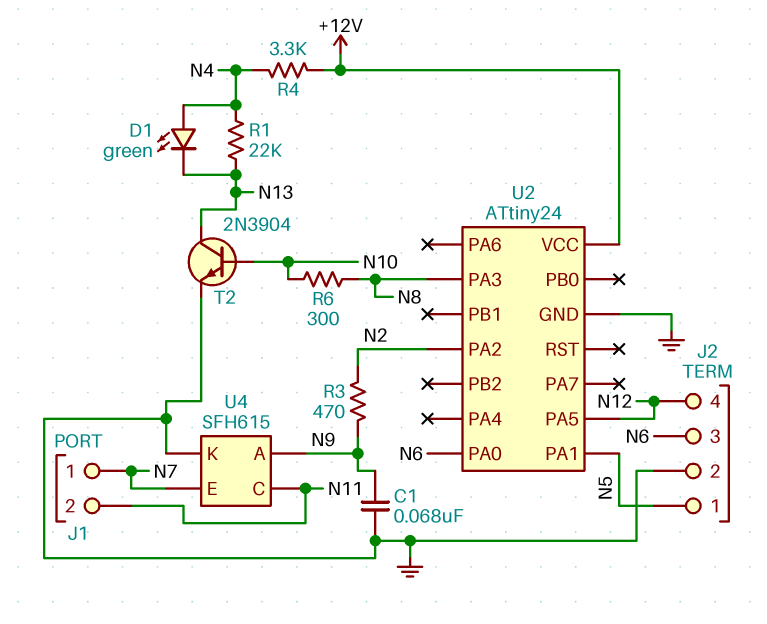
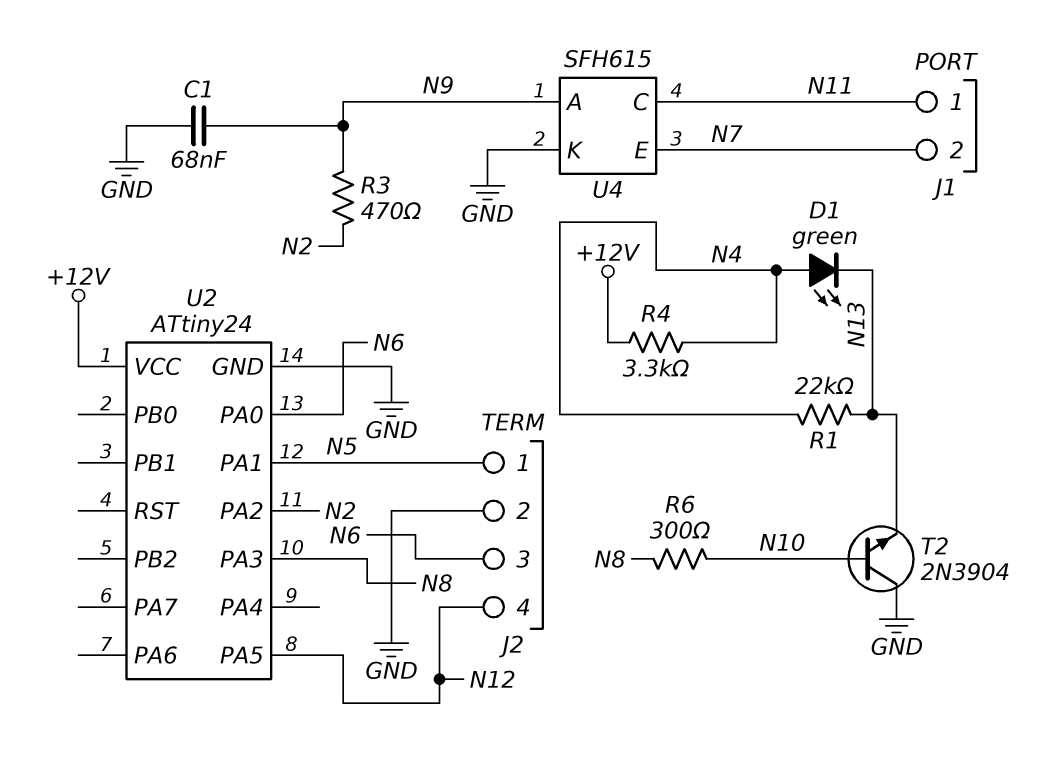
J1 pin 1: N7 -> N11
J1 pin 2: N11 -> N7
T2: NPN 2N3904 (B N10, C N13, E GND) -> NPN 2N3904 (B N10, C GND, E N13)

